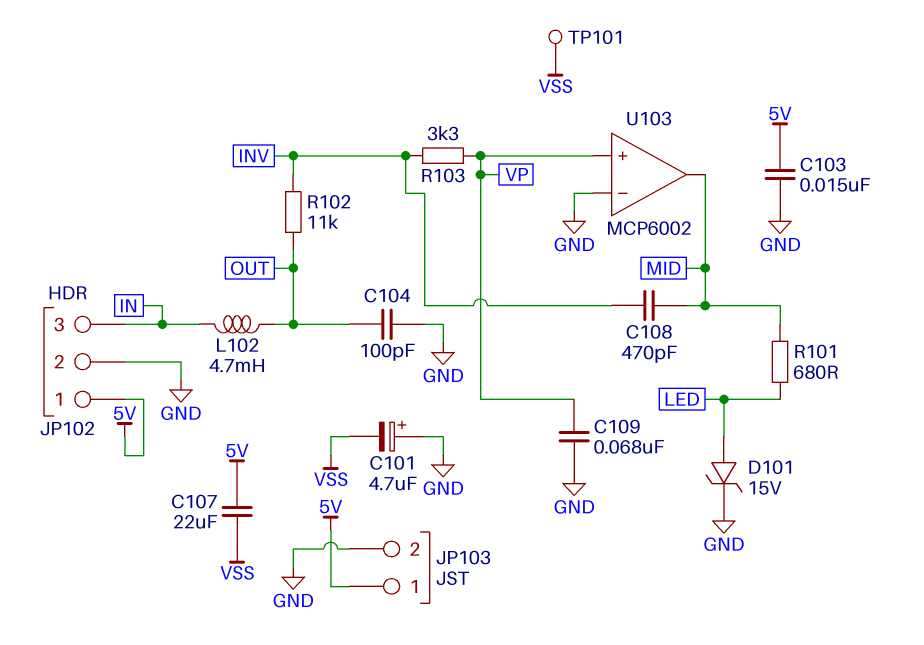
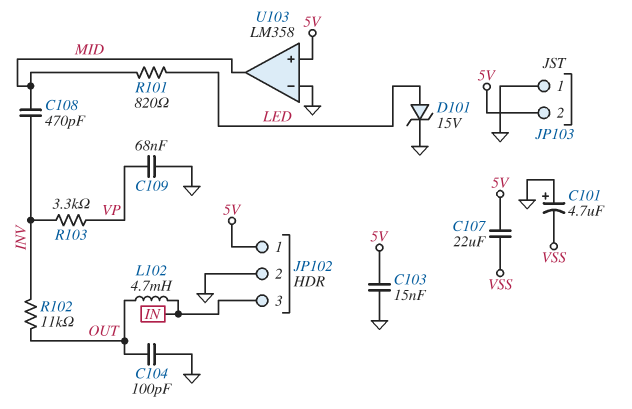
JP103 pin 1: 5V -> GND
JP103 pin 2: GND -> 5V
R101: 680 (LED, MID) -> 820 (LED, MID)
TP101: test point (VSS) -> none
U103: MCP6002 -> LM358
U103 pin in+: VP -> 5V

